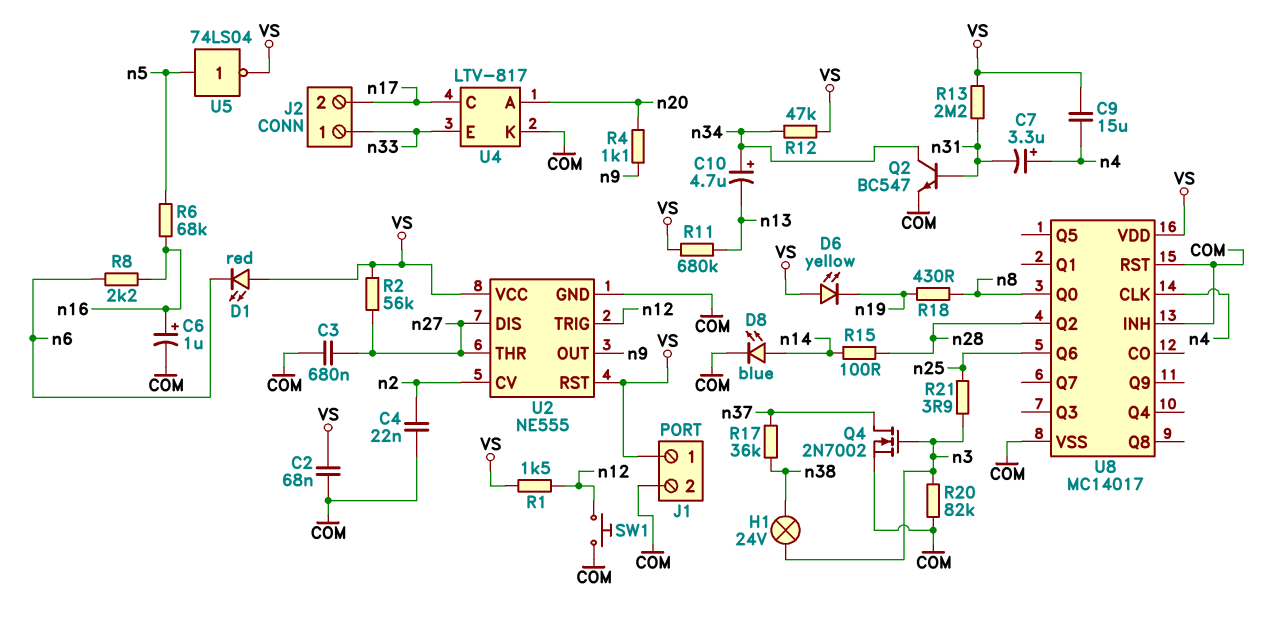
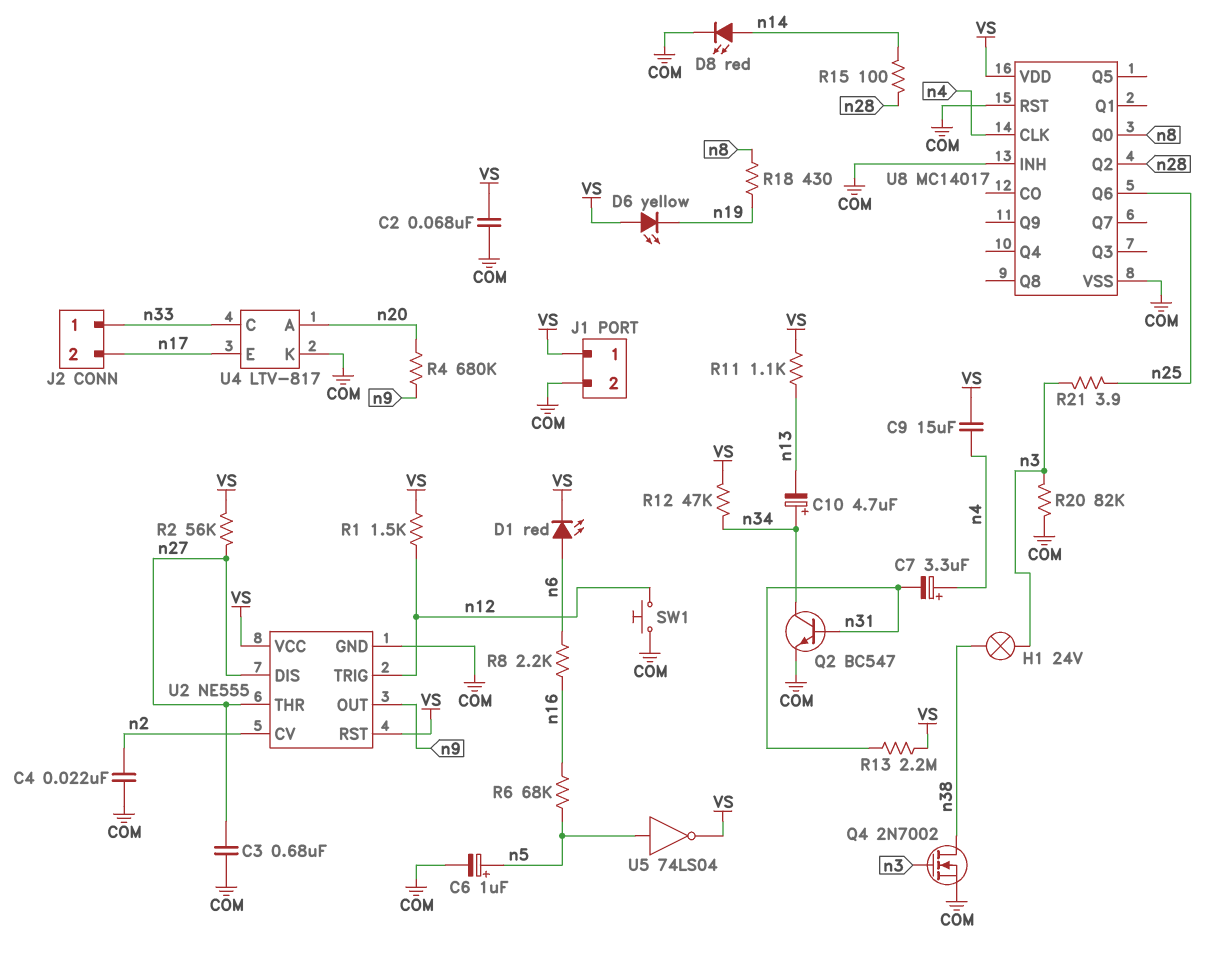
C6: 1uF (plus n16, minus COM) -> 1uF (plus n5, minus COM)
D1: LED red (A VS, K n6) -> LED red (A n6, K VS)
D8: LED blue (A n14, K COM) -> LED red (A n14, K COM)
Q4: NMOS 2N7002 (G n3, D n37, S COM) -> NMOS 2N7002 (G n3, D n38, S COM)
R4: 1.1k (n9, n20) -> 680k (n9, n20)
R11: 680k (VS, n13) -> 1.1k (VS, n13)
R17: 36k (n37, n38) -> none
U4 pin C: n17 -> n33
U4 pin E: n33 -> n17

